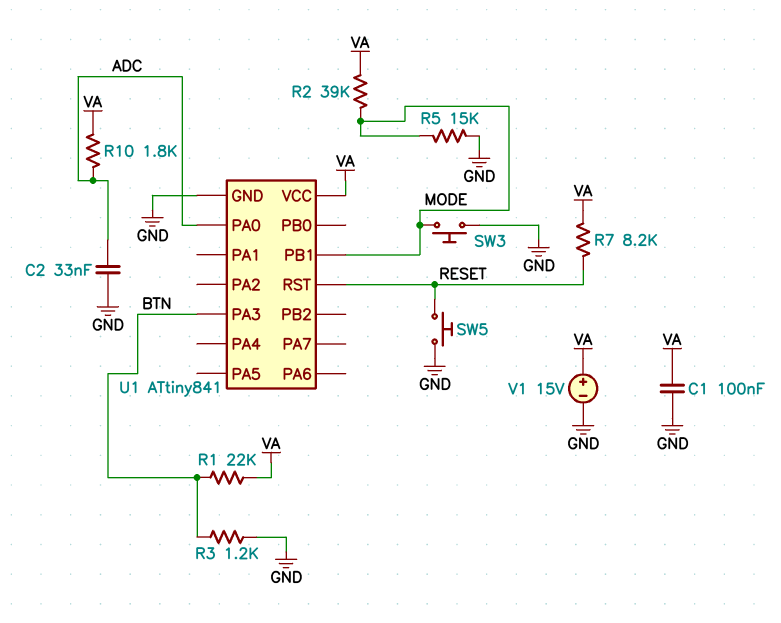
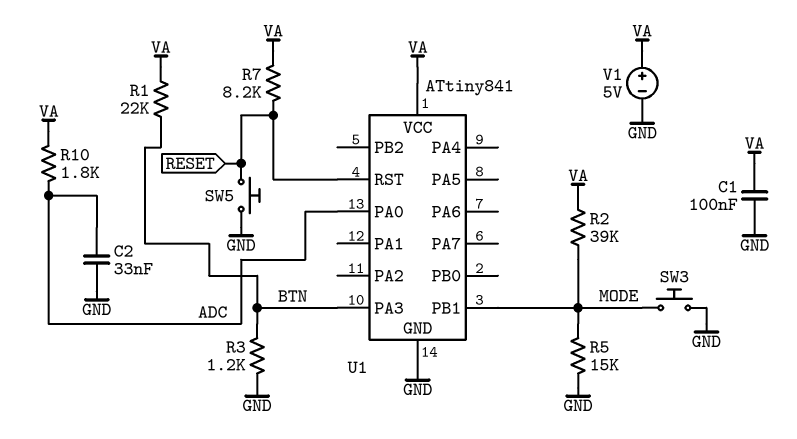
V1: 15V (plus VA, minus GND) -> 5V (plus VA, minus GND)

